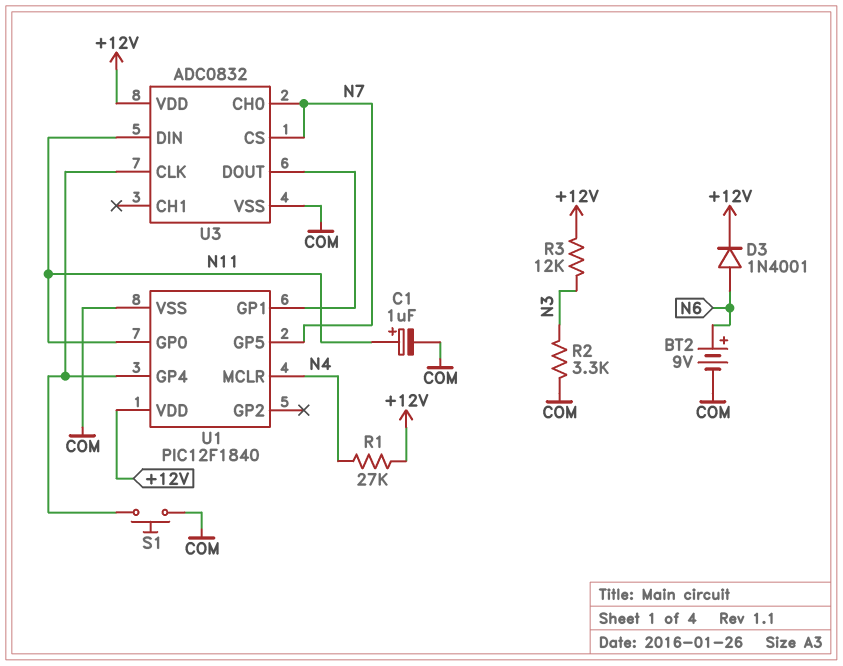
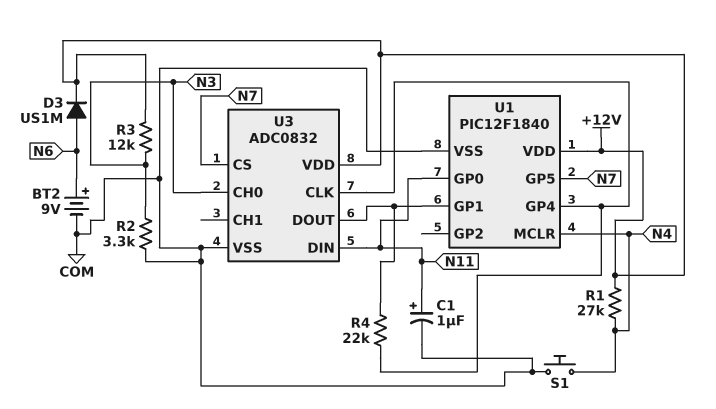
D3: diode 1N4001 (A N6, K +12V) -> diode US1M (A N6, K +12V)
R4: none -> 22k (U1/GP1, U1/GP4)
S1: button (COM, U1/GP4) -> button (COM, N4)
U3 pin CH0: N7 -> N3

